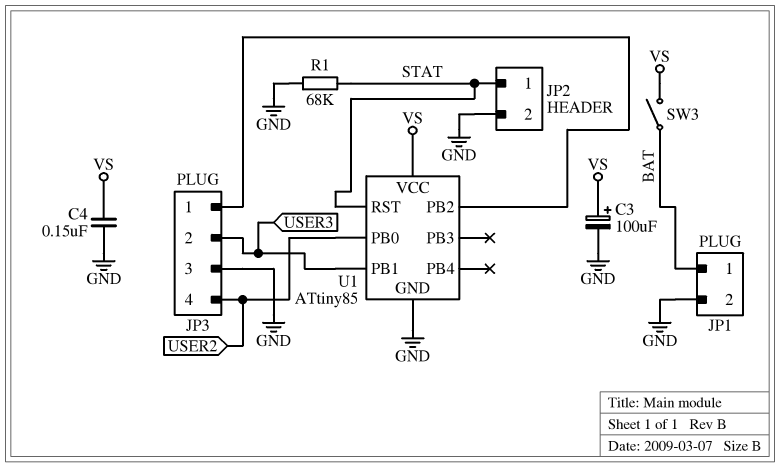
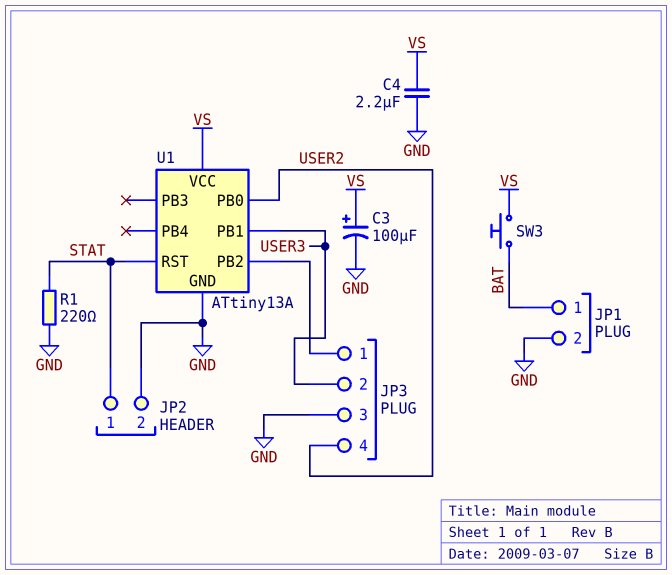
C4: 150nF (GND, VS) -> 2.2uF (GND, VS)
R1: 68k (GND, STAT) -> 220 (GND, STAT)
SW3: switch (BAT, VS) -> button (BAT, VS)
U1: ATtiny85 -> ATtiny13A

